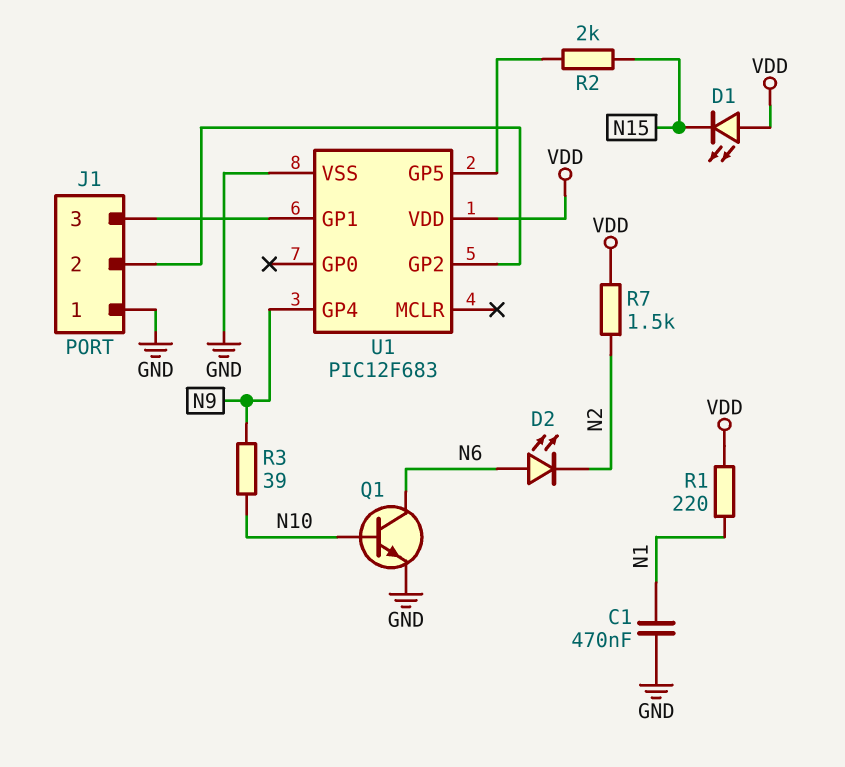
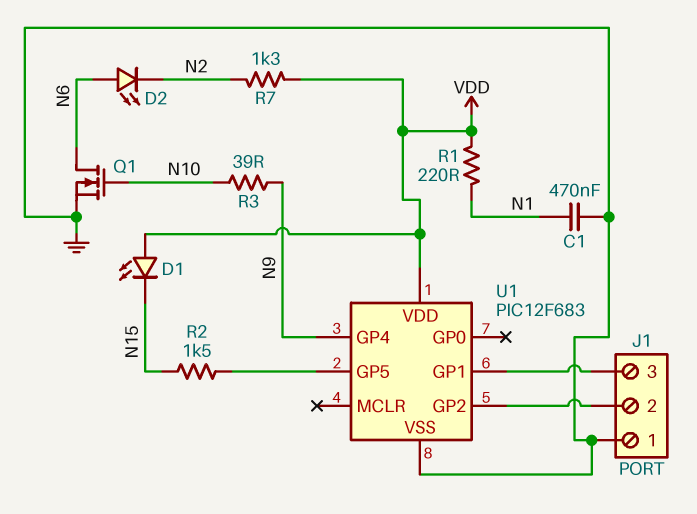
Q1: NPN (B N10, C N6, E GND) -> NMOS (G N10, D N6, S GND)
R2: 2k (N15, U1/GP5) -> 1.5k (N15, U1/GP5)
R7: 1.5k (N2, VDD) -> 1.3k (N2, VDD)

